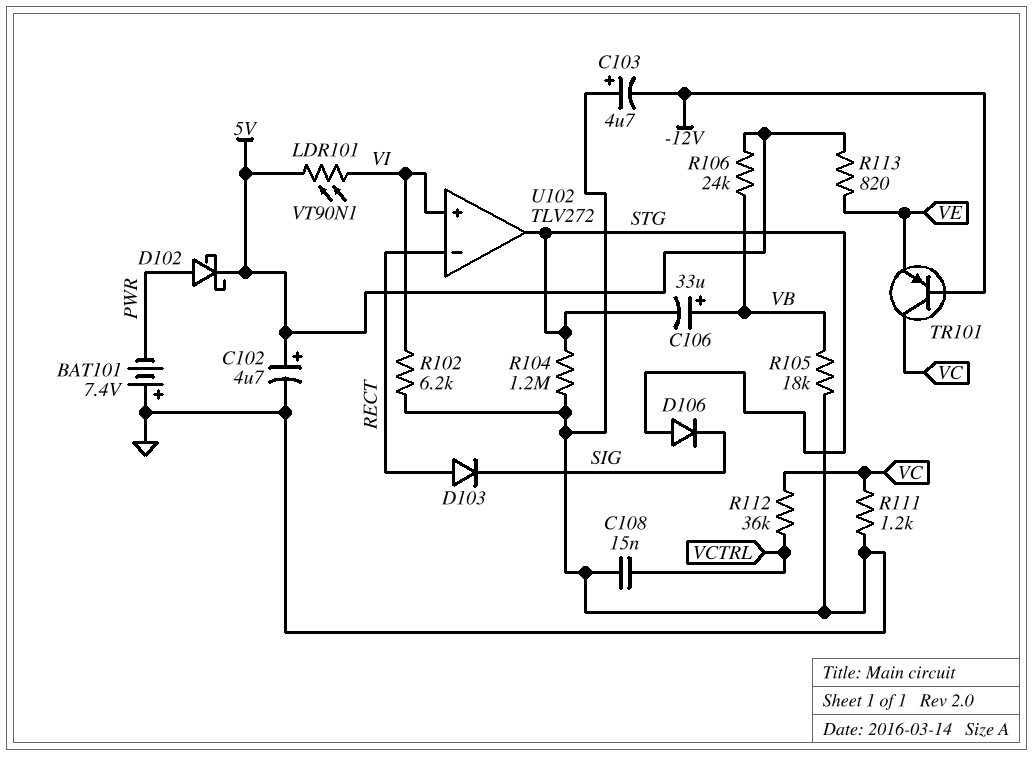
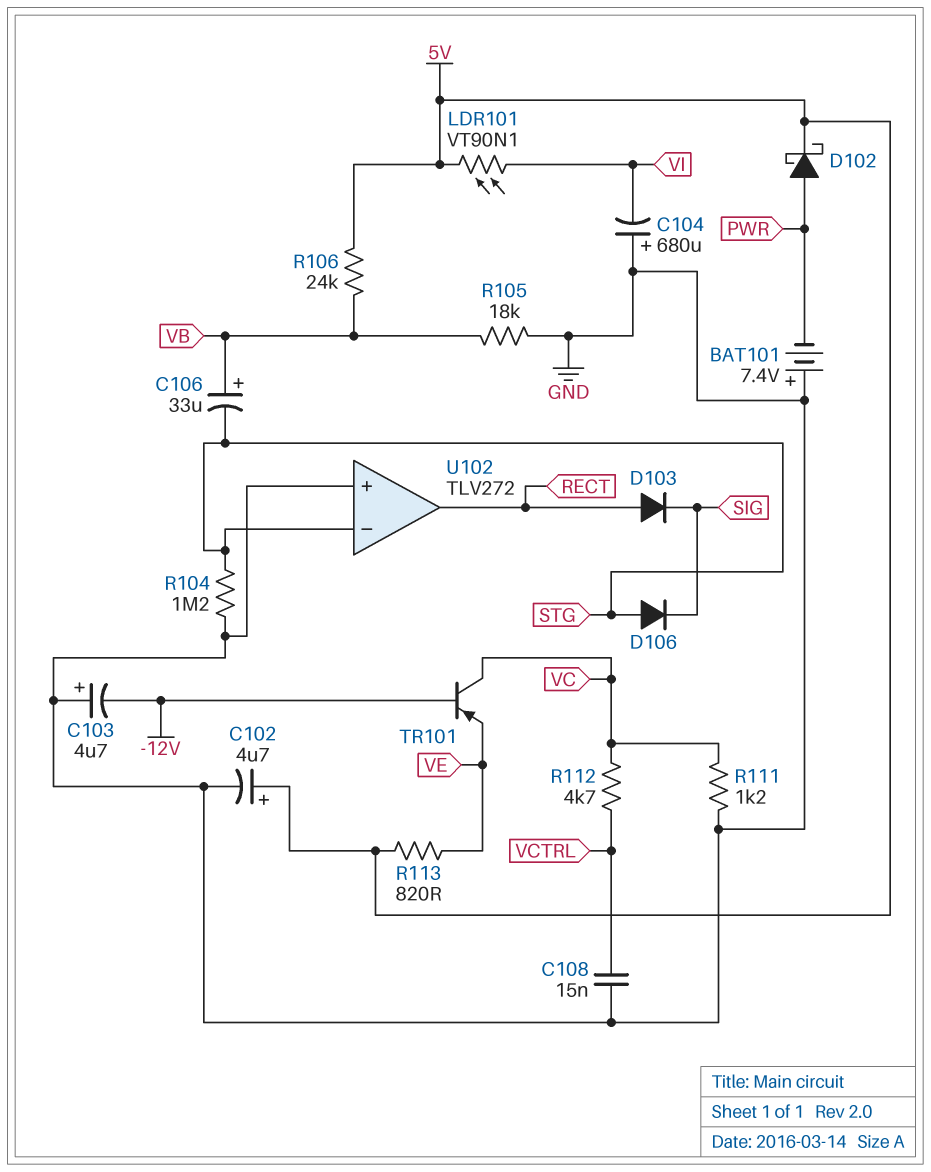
C104: none -> 680uF (plus GND, minus VI)
R102: 6.2k (GND, VI) -> none
R112: 36k (VC, VCTRL) -> 4.7k (VC, VCTRL)
U102 pin in+: VI -> GND
U102 pin in-: RECT -> STG
U102 pin out: STG -> RECT

